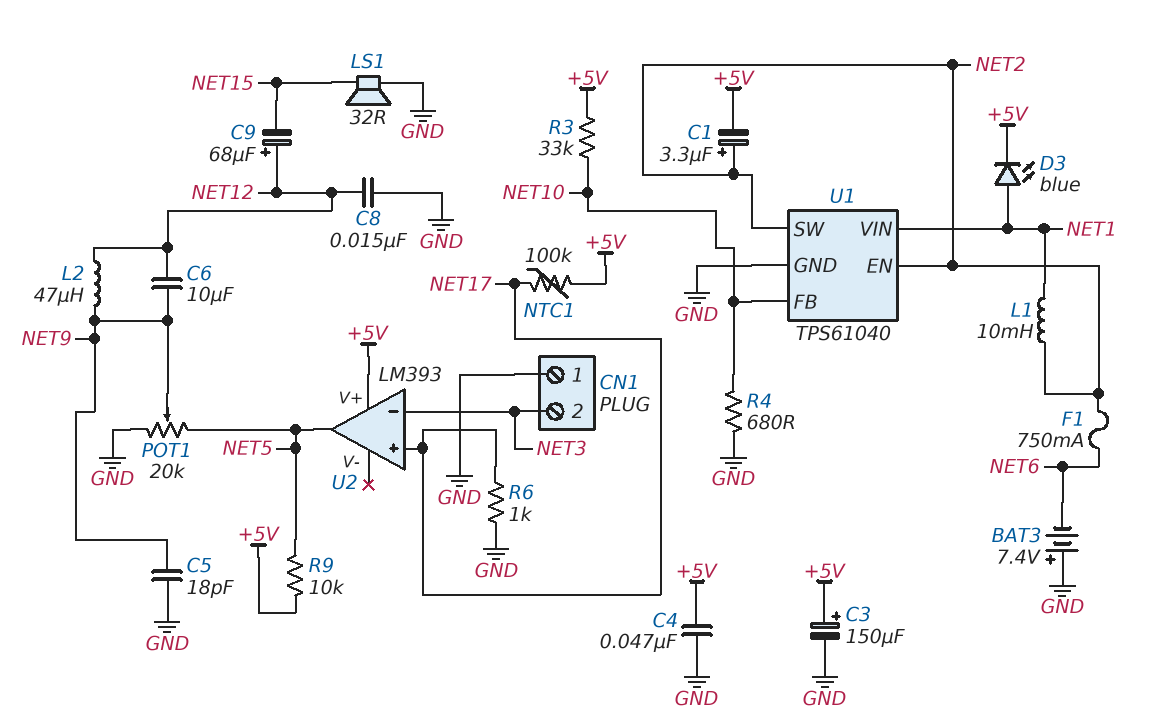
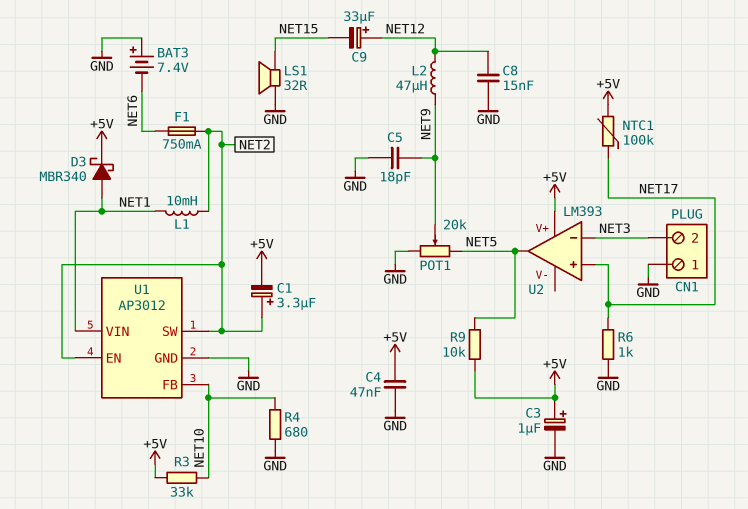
C3: 150uF (plus +5V, minus GND) -> 1uF (plus +5V, minus GND)
C6: 10uF (NET9, NET12) -> none
C9: 68uF (plus NET12, minus NET15) -> 33uF (plus NET12, minus NET15)
D3: LED blue (A NET1, K +5V) -> schottky MBR340 (A NET1, K +5V)
U1: TPS61040 -> AP3012

